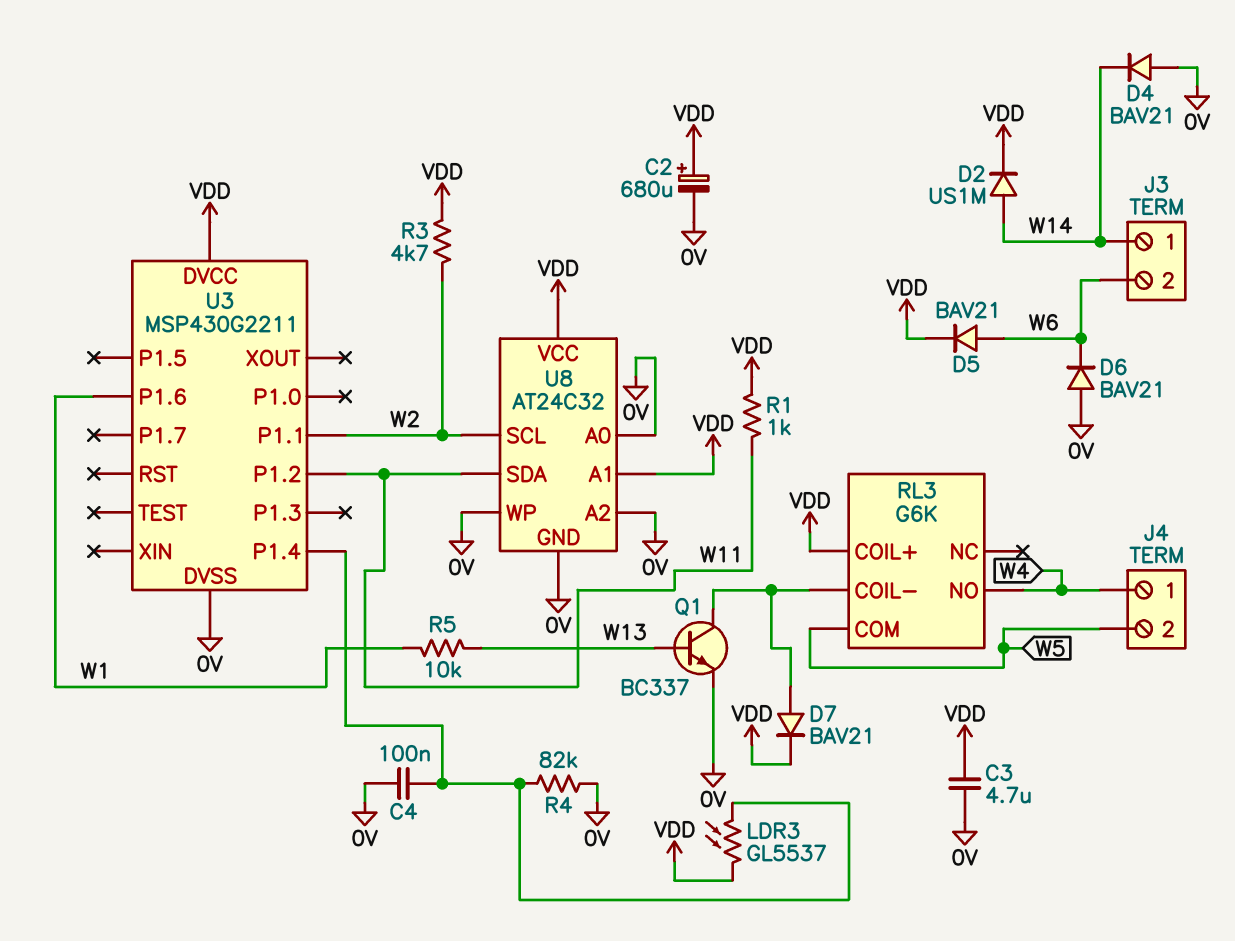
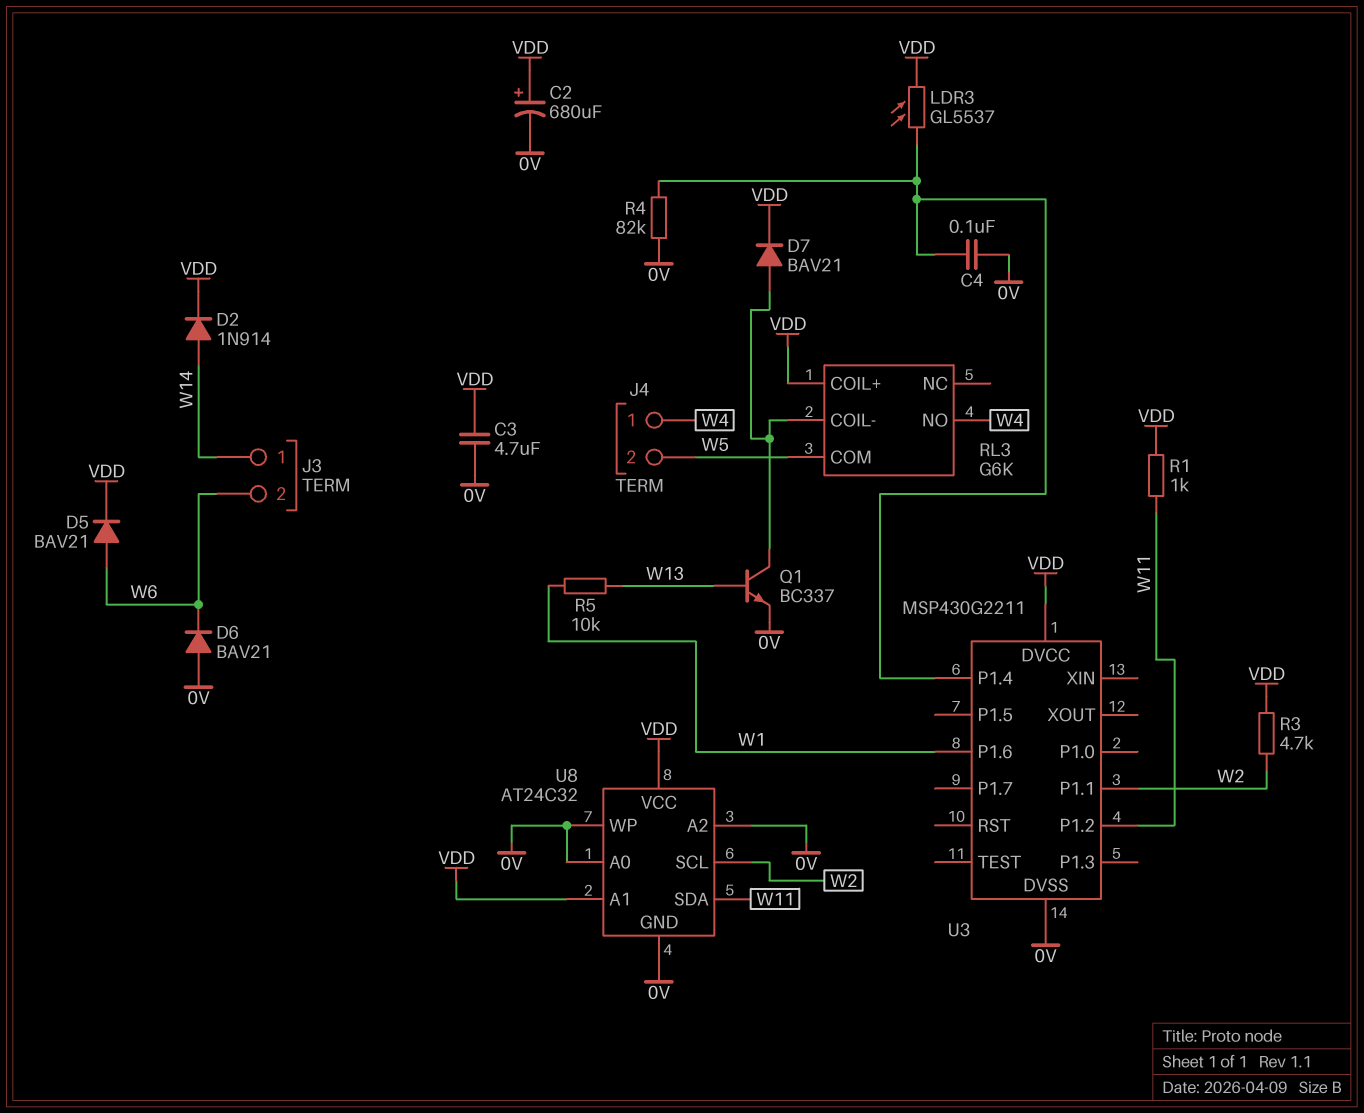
D2: diode US1M (A W14, K VDD) -> diode 1N914 (A W14, K VDD)
D4: diode BAV21 (A 0V, K W14) -> none

